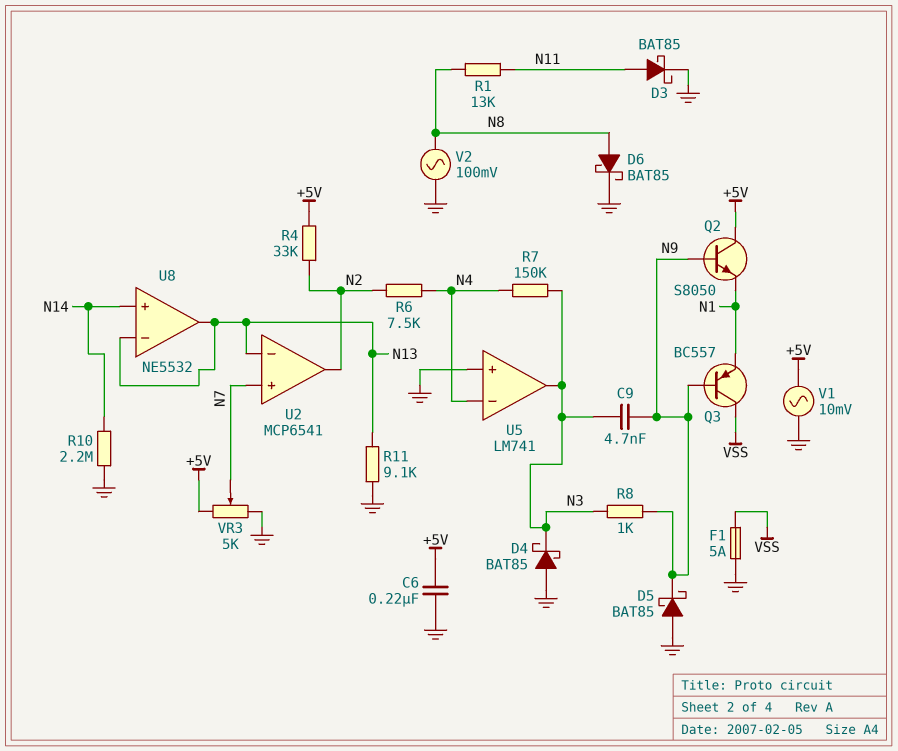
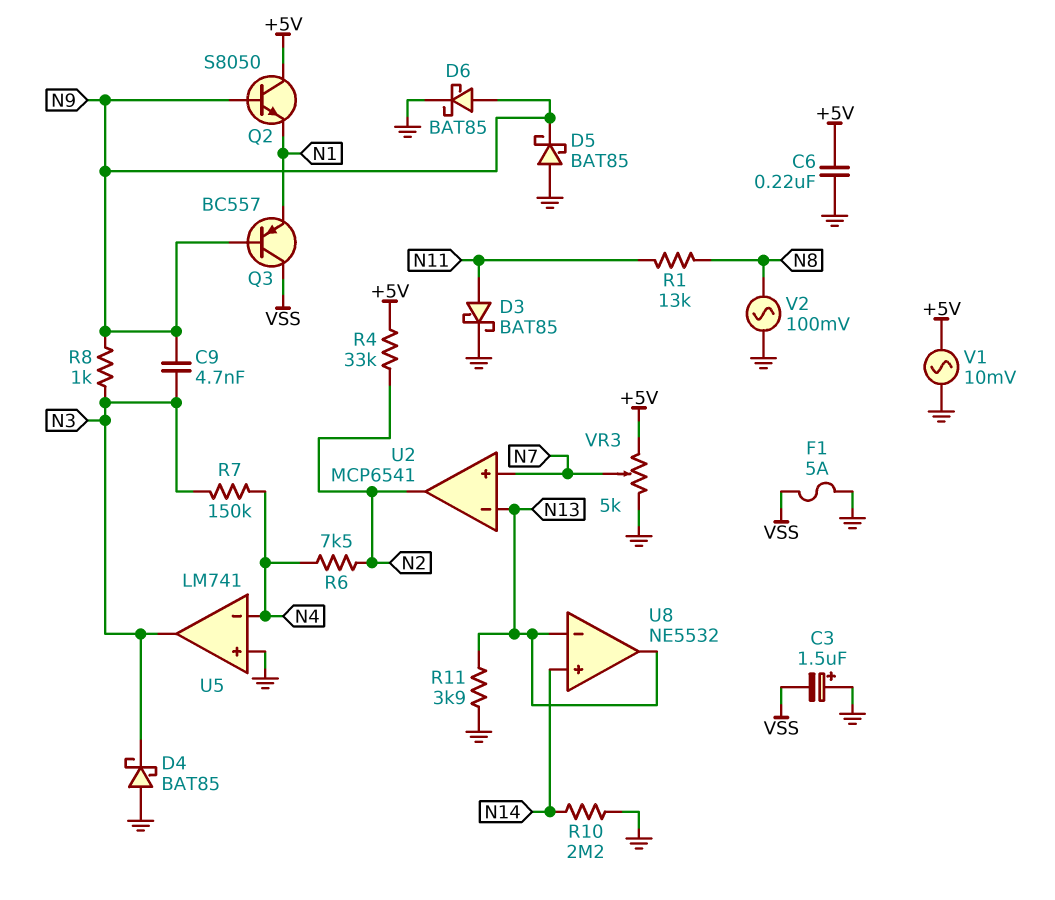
C3: none -> 1.5uF (plus GND, minus VSS)
D6: schottky BAT85 (A N8, K GND) -> schottky BAT85 (A N9, K GND)
R11: 9.1k (GND, N13) -> 3.9k (GND, N13)

